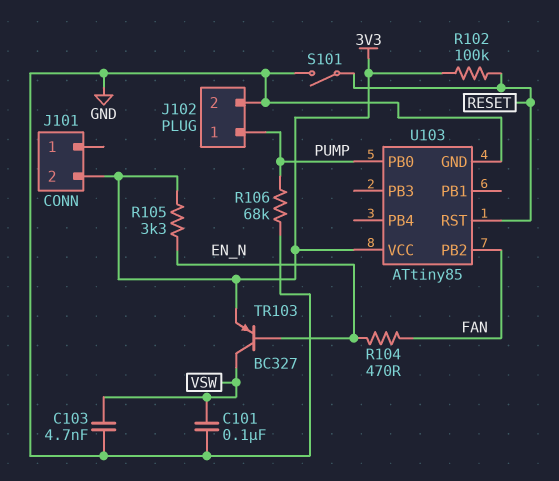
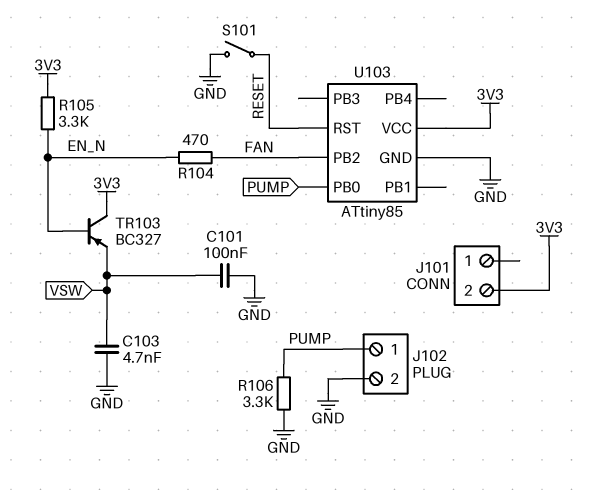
R102: 100k (3V3, RESET) -> none
R106: 68k (GND, PUMP) -> 3.3k (GND, PUMP)
TR103: PNP BC327 (B EN_N, C VSW, E 3V3) -> PNP BC327 (B EN_N, C 3V3, E VSW)

